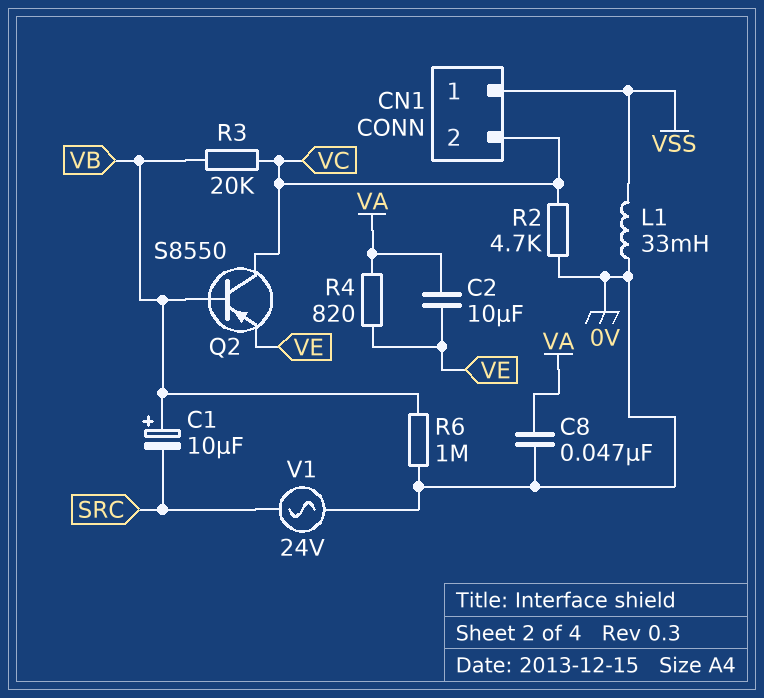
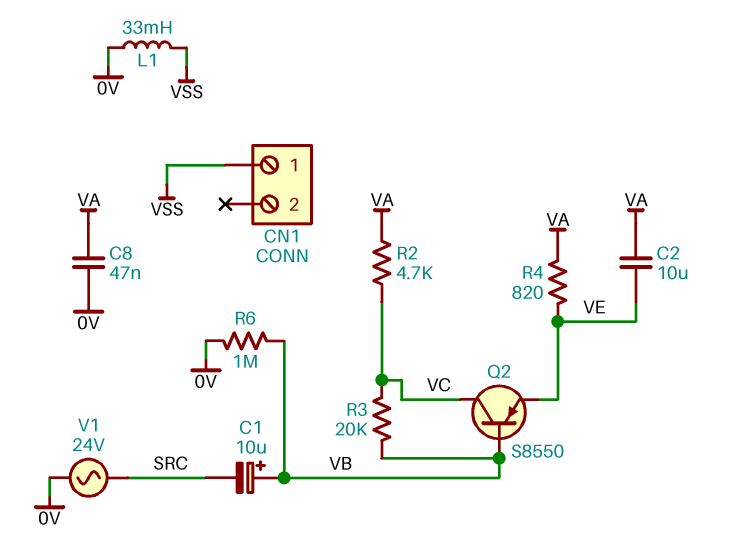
CN1 pin 2: VC -> none
R2: 4.7k (0V, VC) -> 4.7k (VA, VC)

